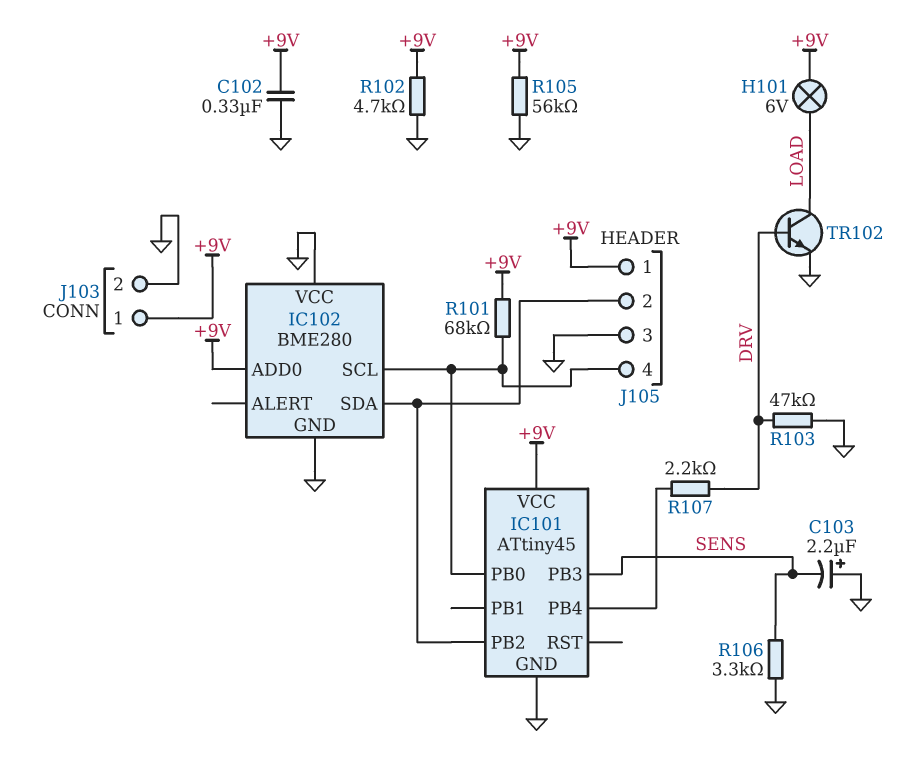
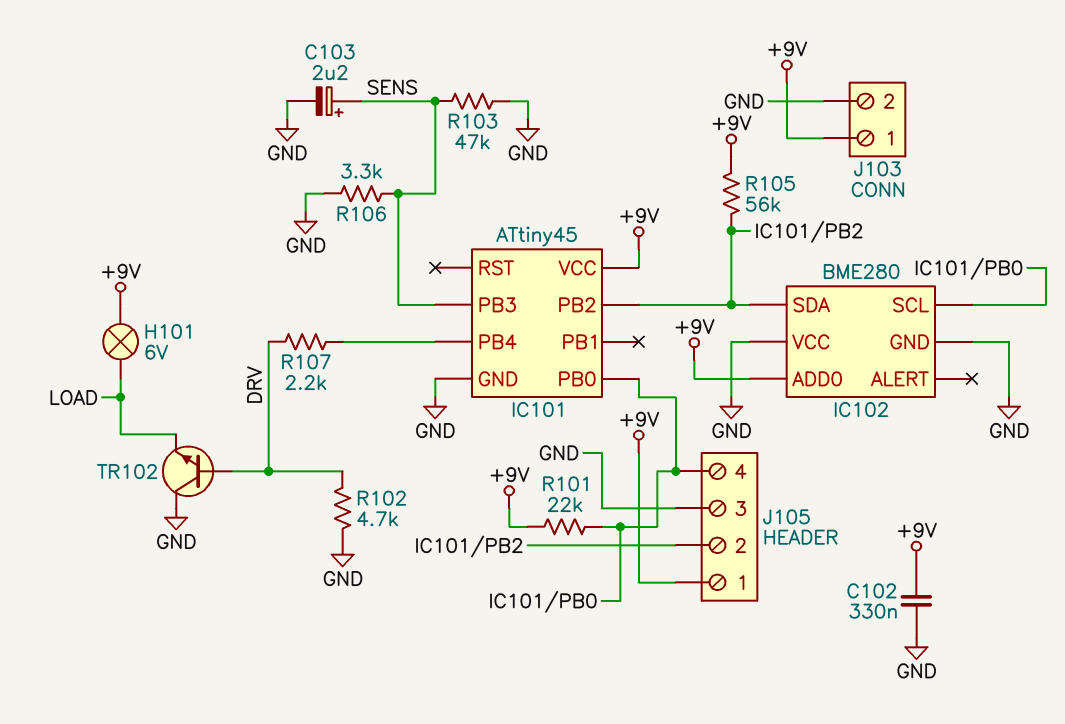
C103: 2.2uF (plus GND, minus SENS) -> 2.2uF (plus SENS, minus GND)
R101: 68k (+9V, IC101/PB0) -> 22k (+9V, IC101/PB0)
R102: 4.7k (+9V, GND) -> 4.7k (DRV, GND)
R103: 47k (DRV, GND) -> 47k (GND, SENS)
R105: 56k (+9V, GND) -> 56k (+9V, IC101/PB2)
TR102: NPN (B DRV, C LOAD, E GND) -> NPN (B DRV, C GND, E LOAD)

